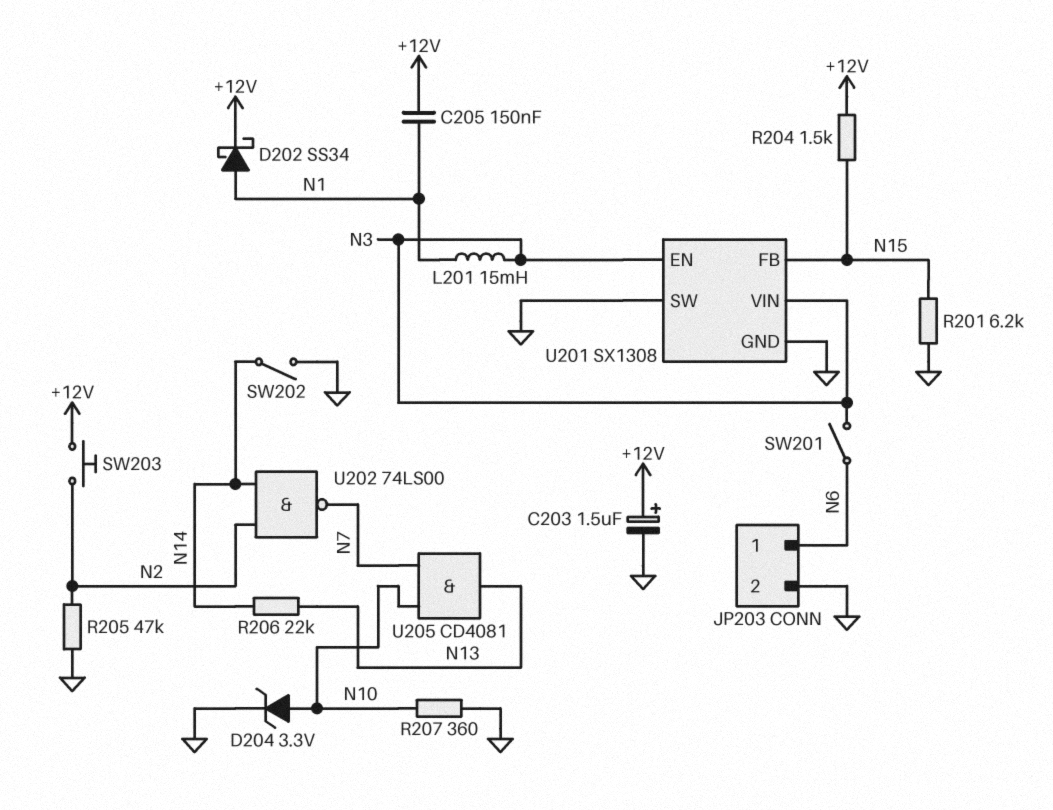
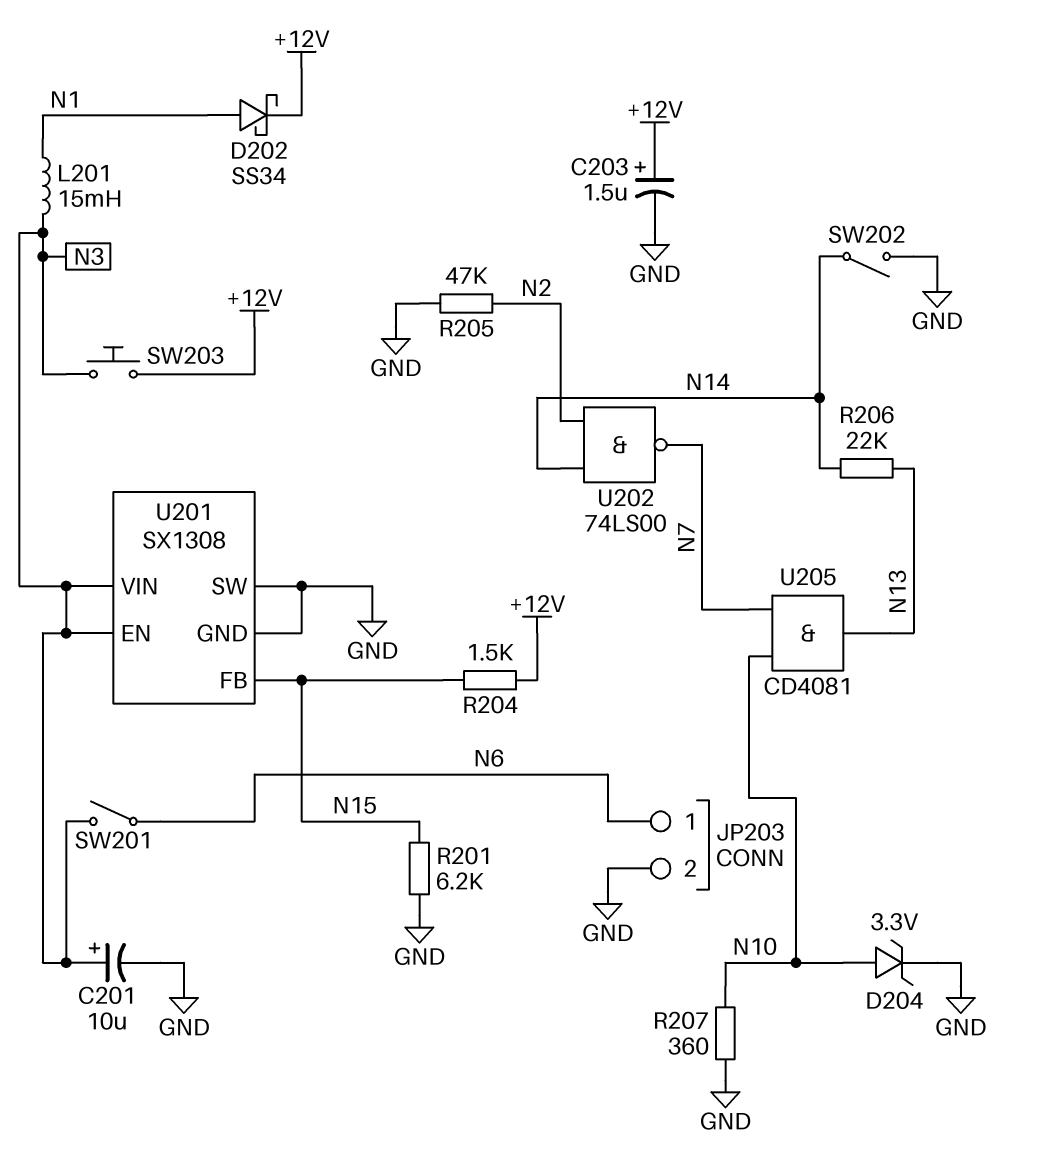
C201: none -> 10uF (plus N3, minus GND)
C205: 150nF (+12V, N1) -> none
SW203: button (+12V, N2) -> button (+12V, N3)

